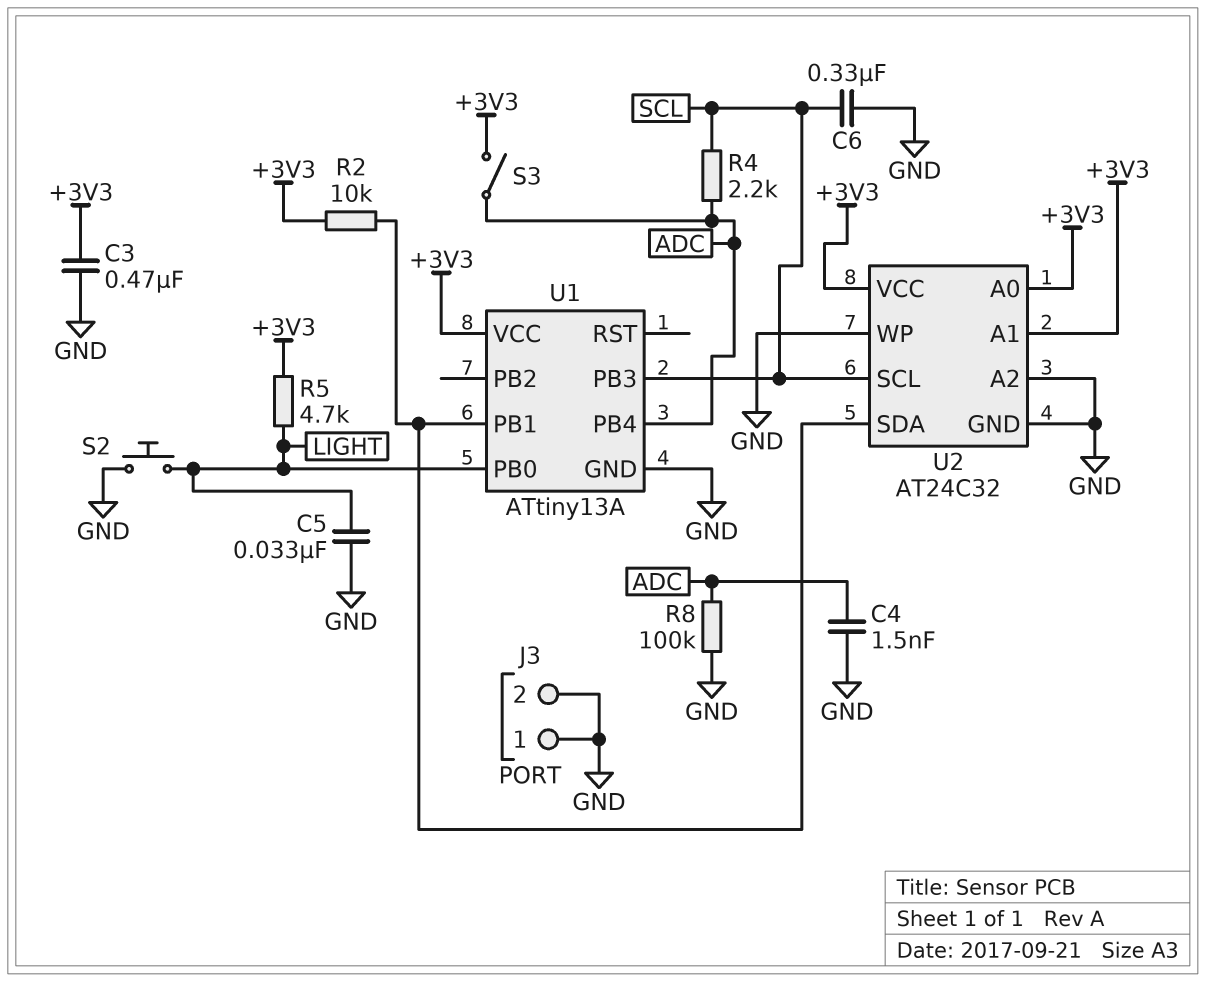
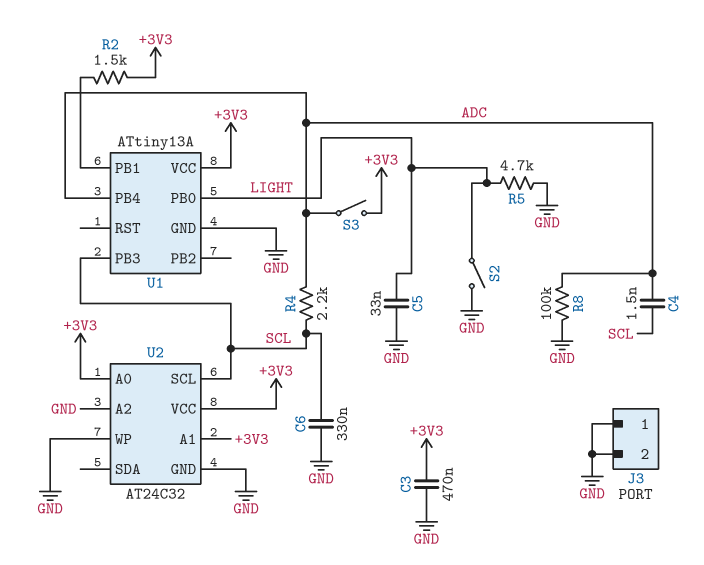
C4: 1.5nF (ADC, GND) -> 1.5nF (ADC, SCL)
R2: 10k (+3V3, U1/PB1) -> 1.5k (+3V3, U1/PB1)
R5: 4.7k (+3V3, LIGHT) -> 4.7k (GND, LIGHT)
S2: button (GND, LIGHT) -> switch (GND, LIGHT)
U2 pin SDA: U1/PB1 -> none

